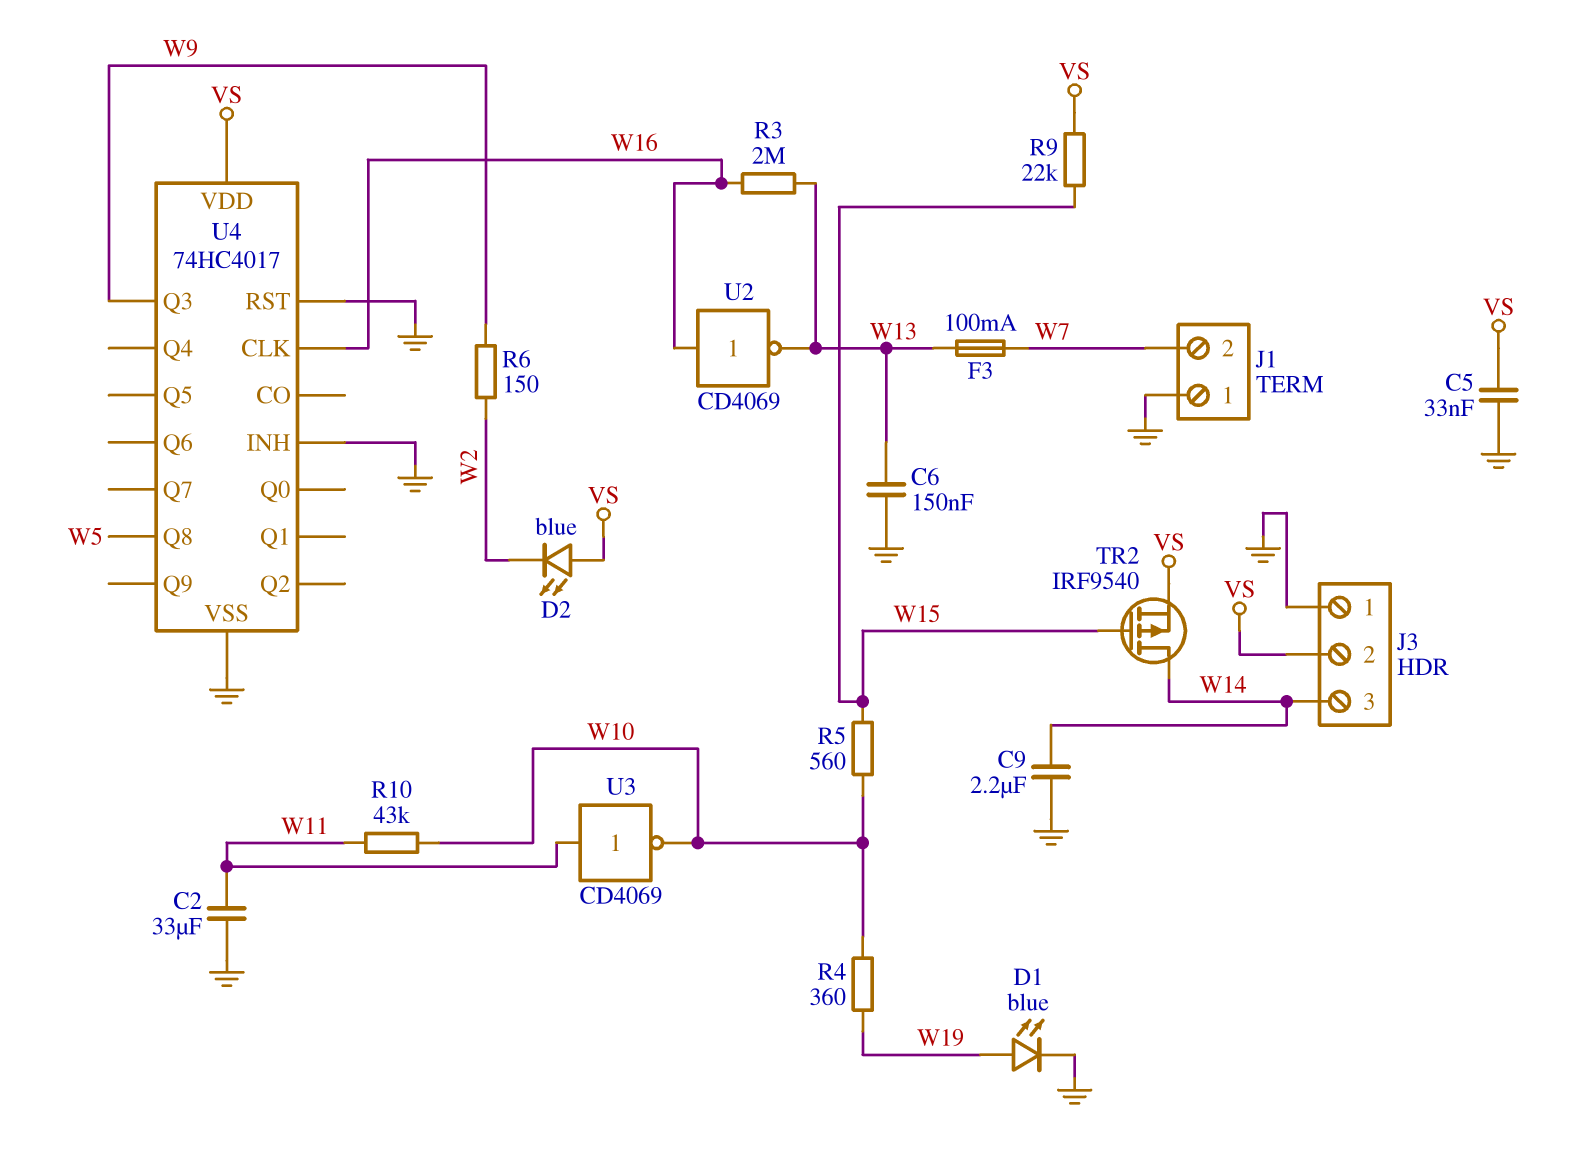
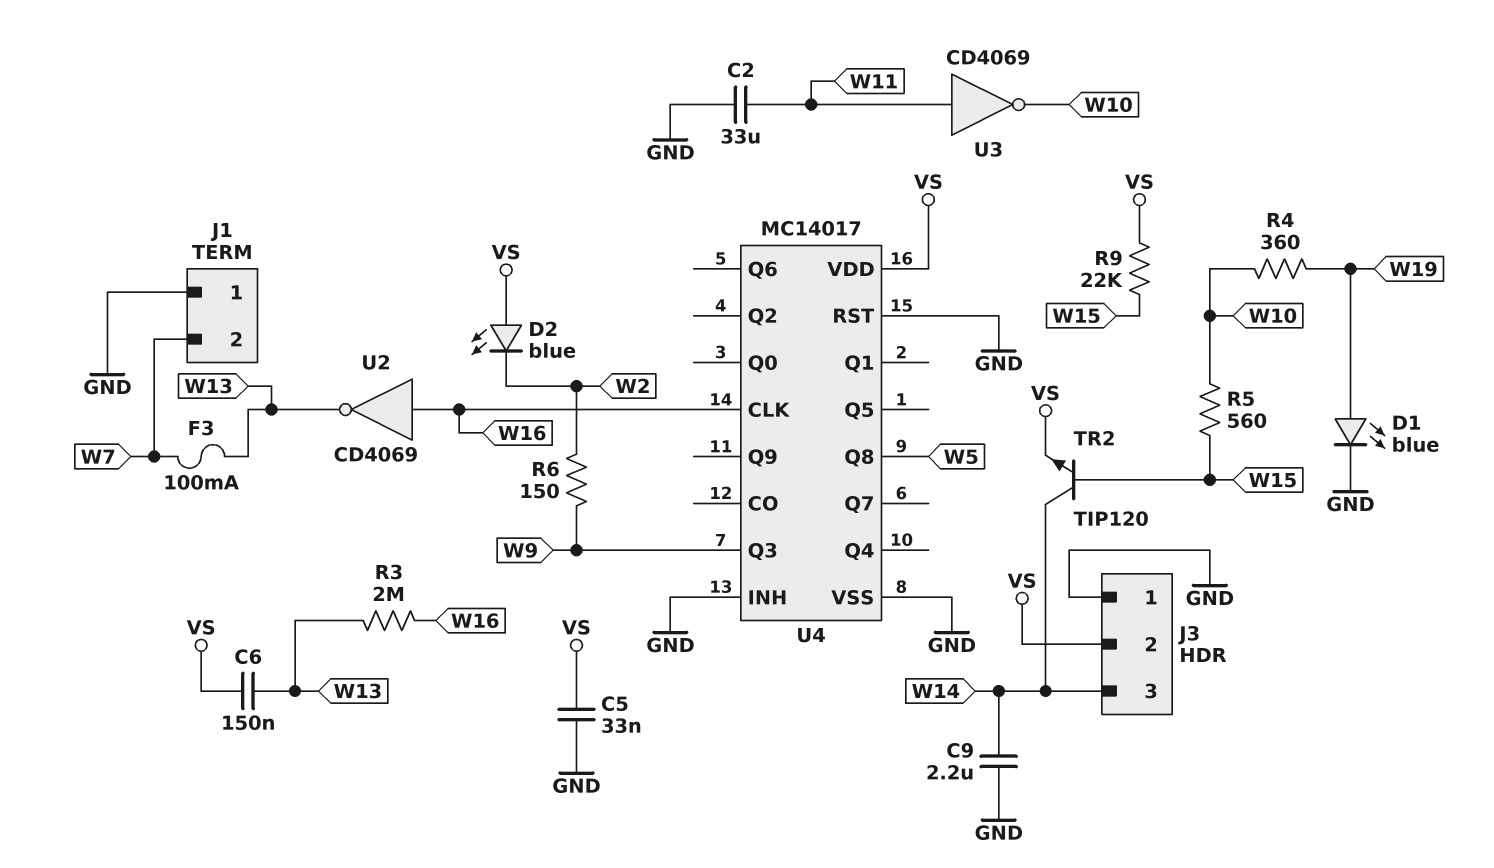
C6: 150nF (GND, W13) -> 150nF (VS, W13)
R10: 43k (W10, W11) -> none
TR2: PMOS IRF9540 (G W15, D W14, S VS) -> NPN TIP120 (B W15, C W14, E VS)
U4: 74HC4017 -> MC14017

